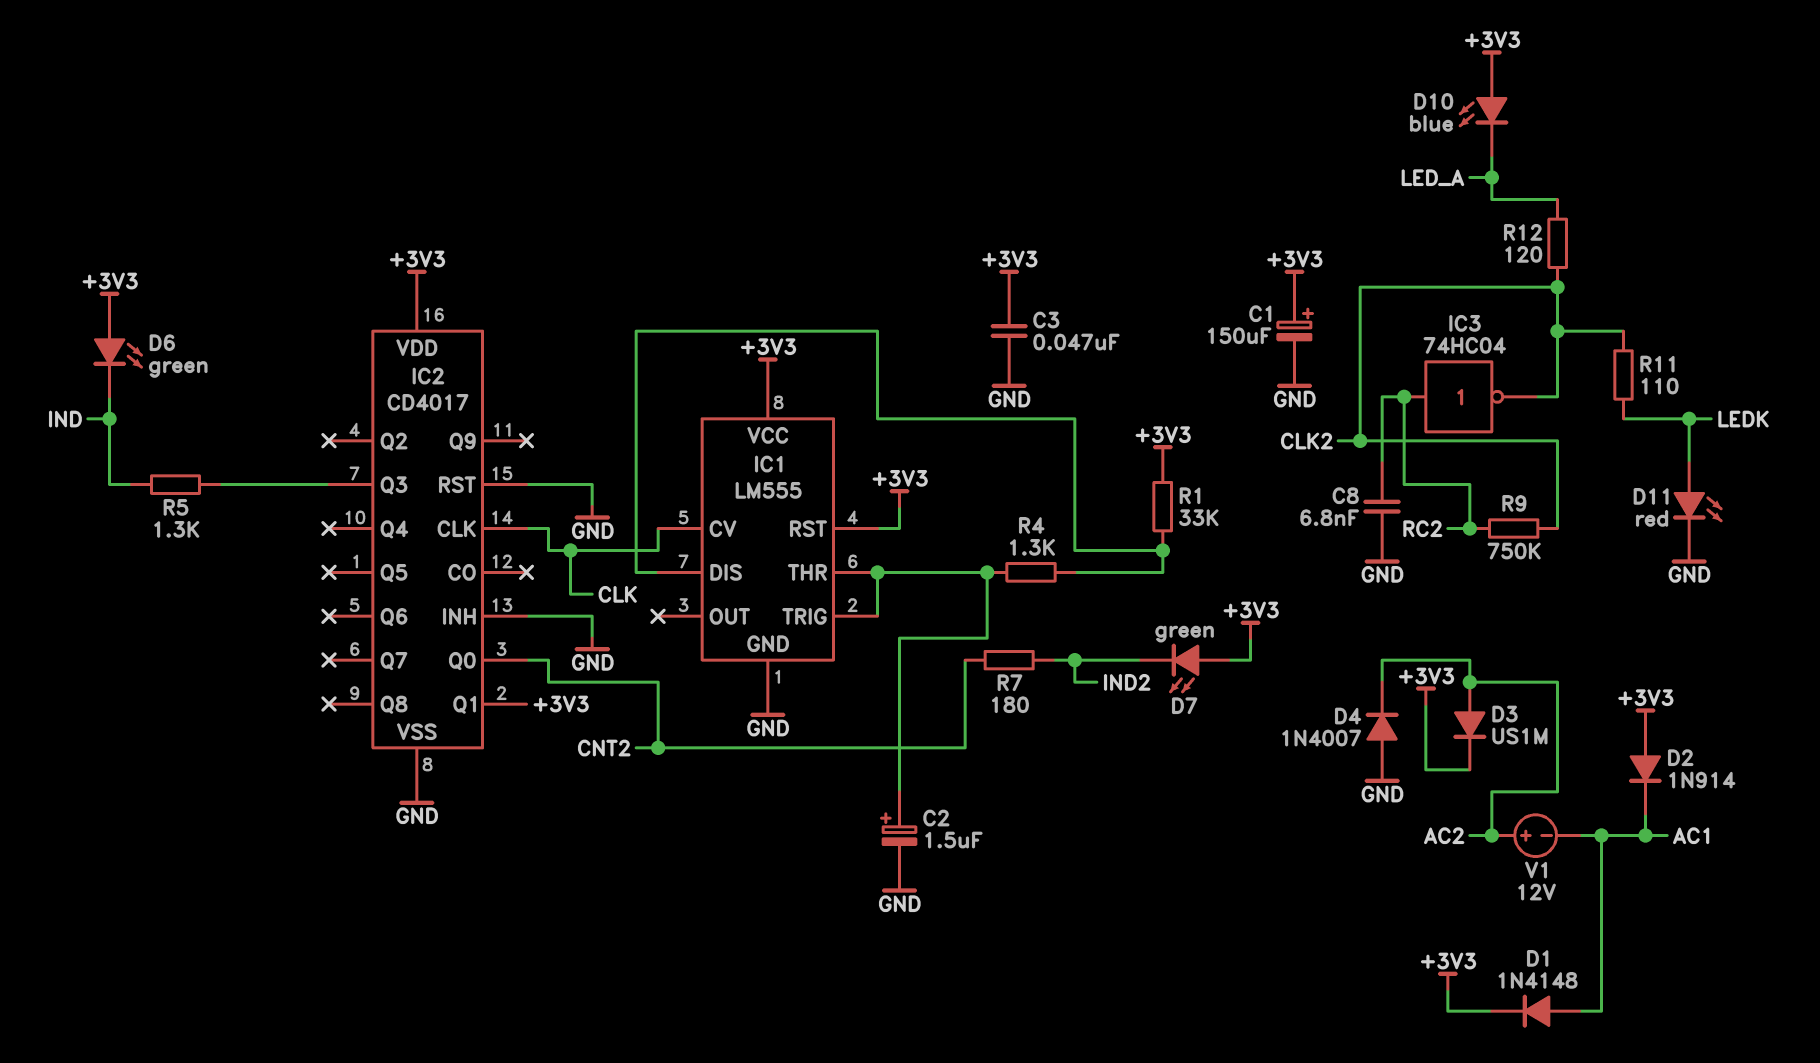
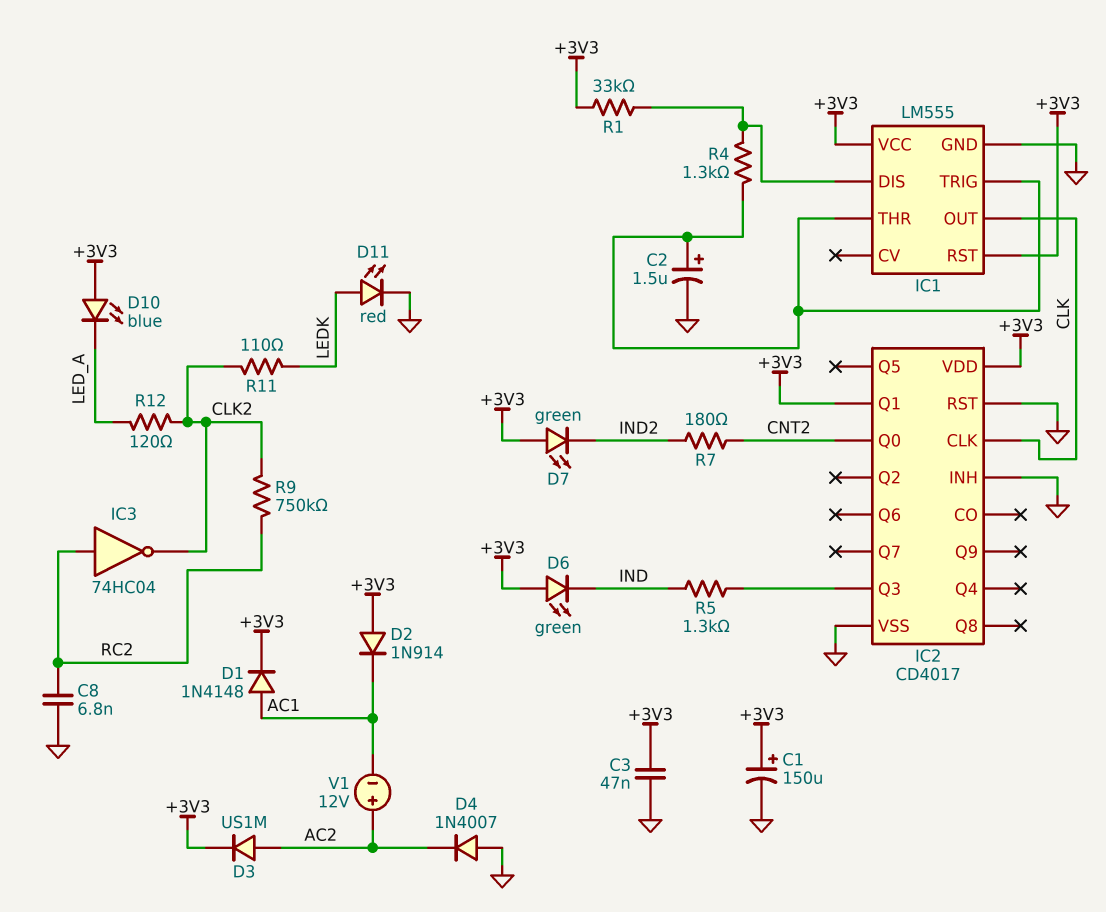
IC1 pin CV: CLK -> none
IC1 pin OUT: none -> CLK

